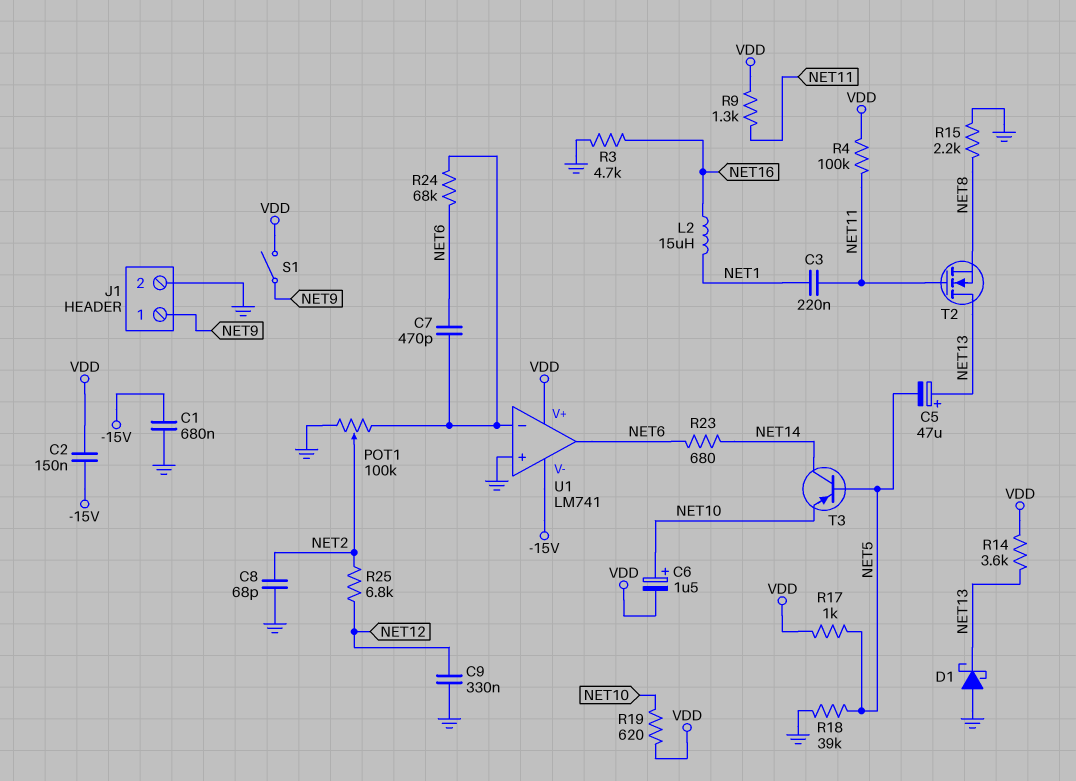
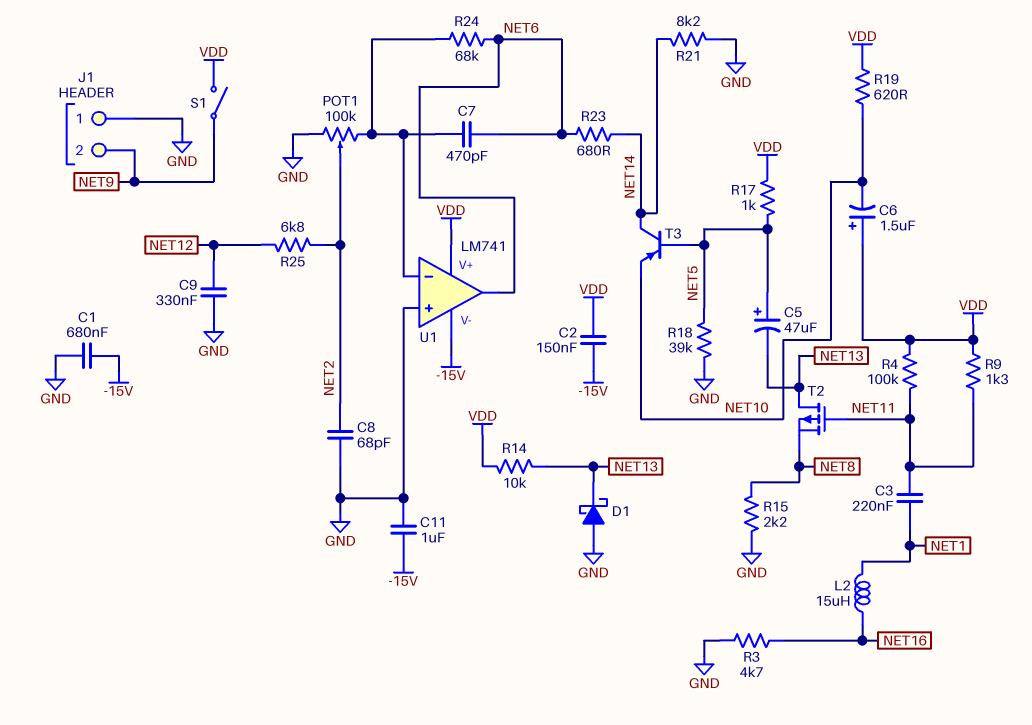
C5: 47uF (plus NET13, minus NET5) -> 47uF (plus NET5, minus NET13)
C6: 1.5uF (plus NET10, minus VDD) -> 1.5uF (plus VDD, minus NET10)
C11: none -> 1uF (-15V, GND)
J1 pin 1: NET9 -> GND
J1 pin 2: GND -> NET9
R14: 3.6k (NET13, VDD) -> 10k (NET13, VDD)
R21: none -> 8.2k (GND, NET14)
T2: NMOS (G NET11, D NET13, S NET8) -> PMOS (G NET11, D NET13, S NET8)

